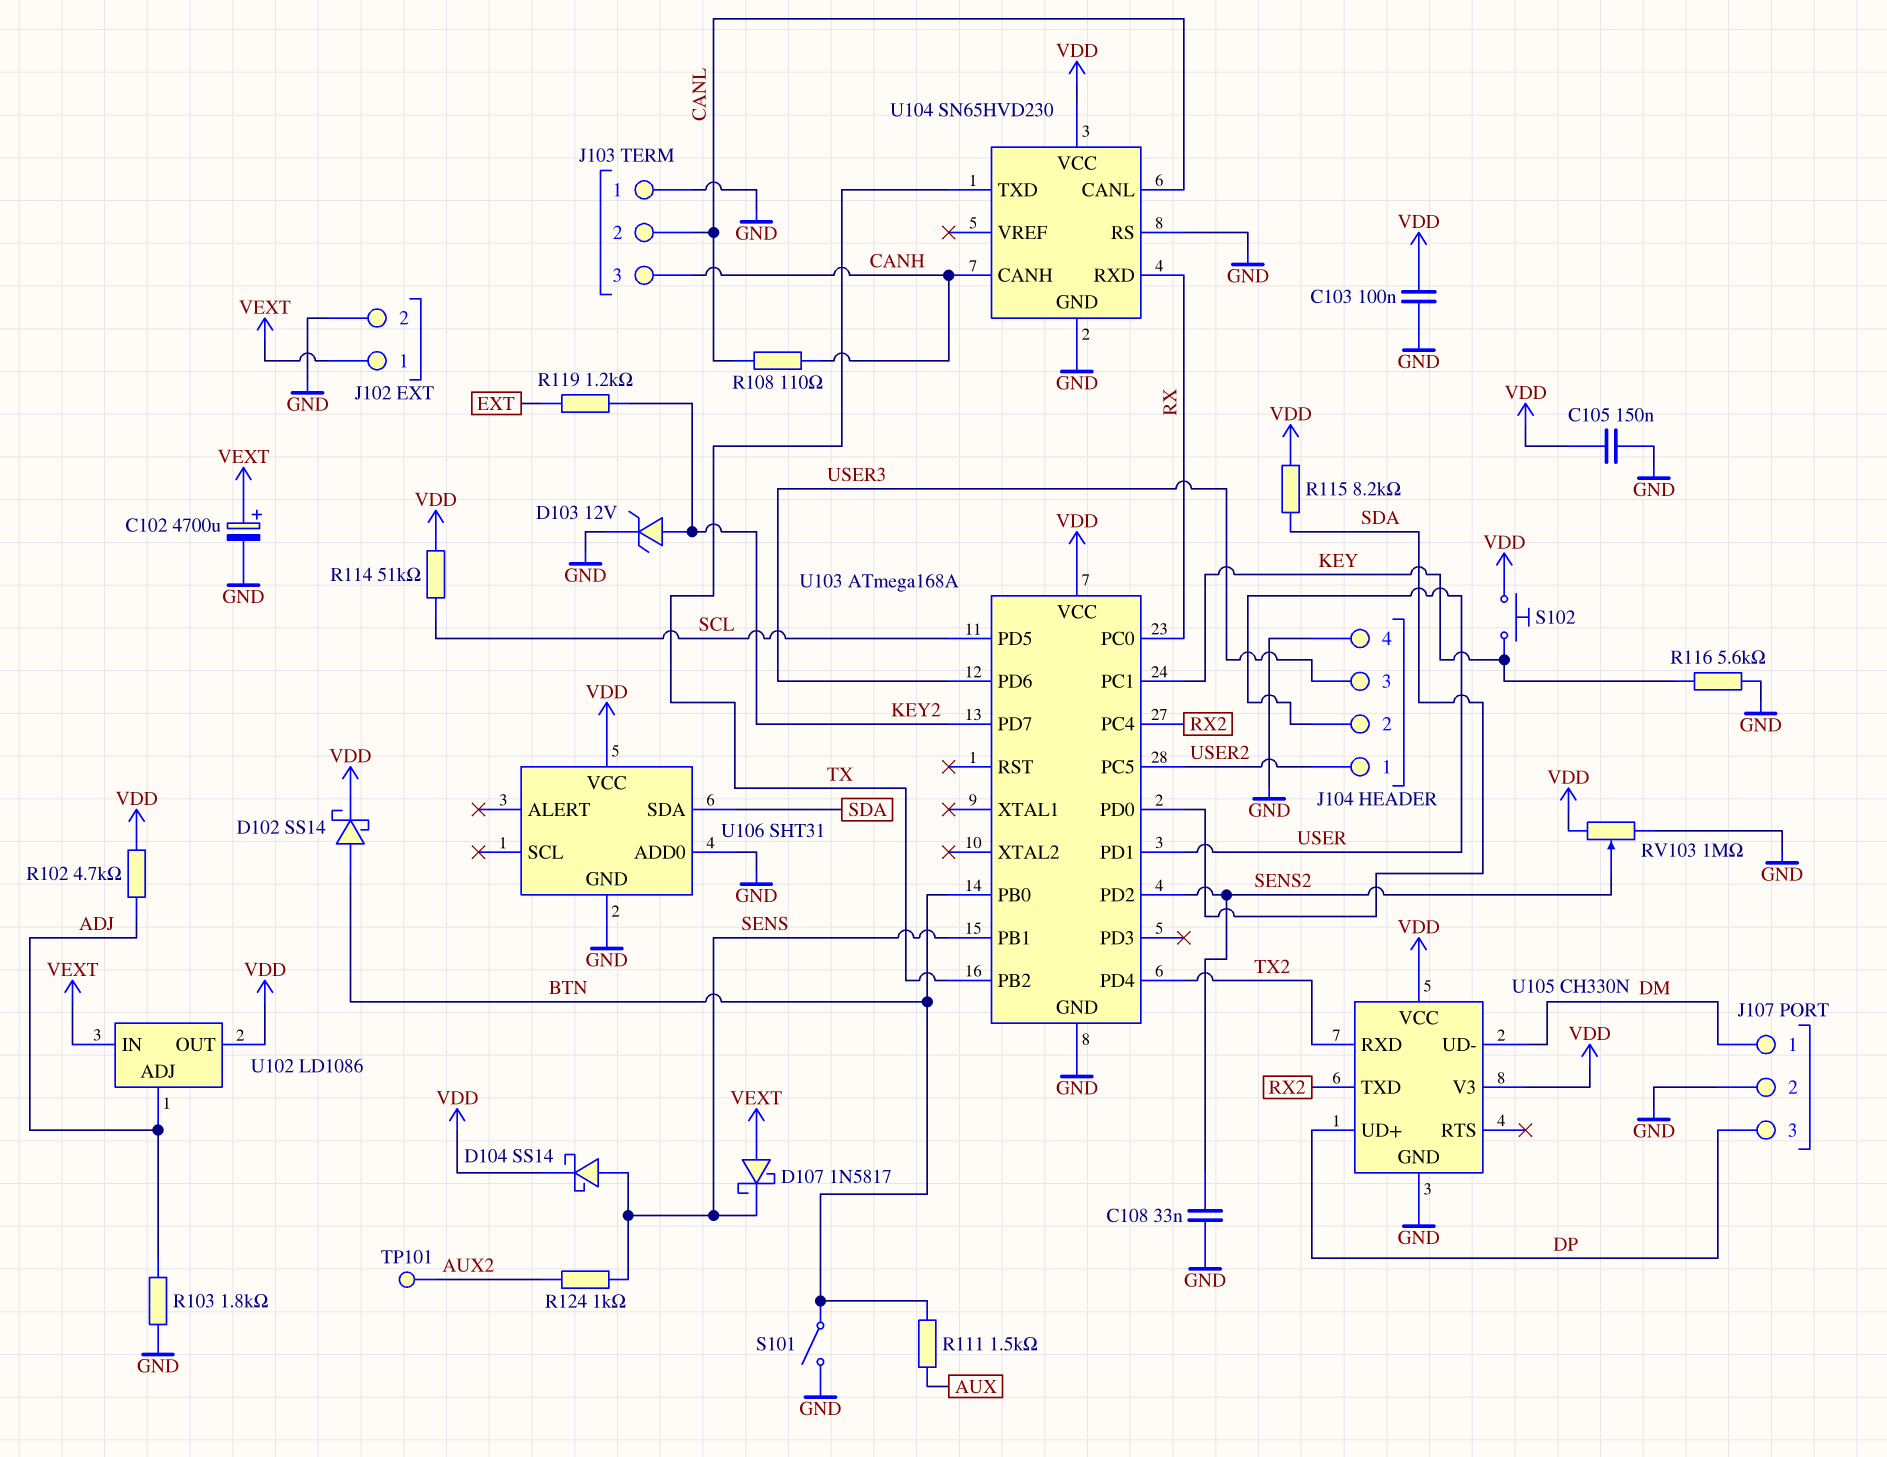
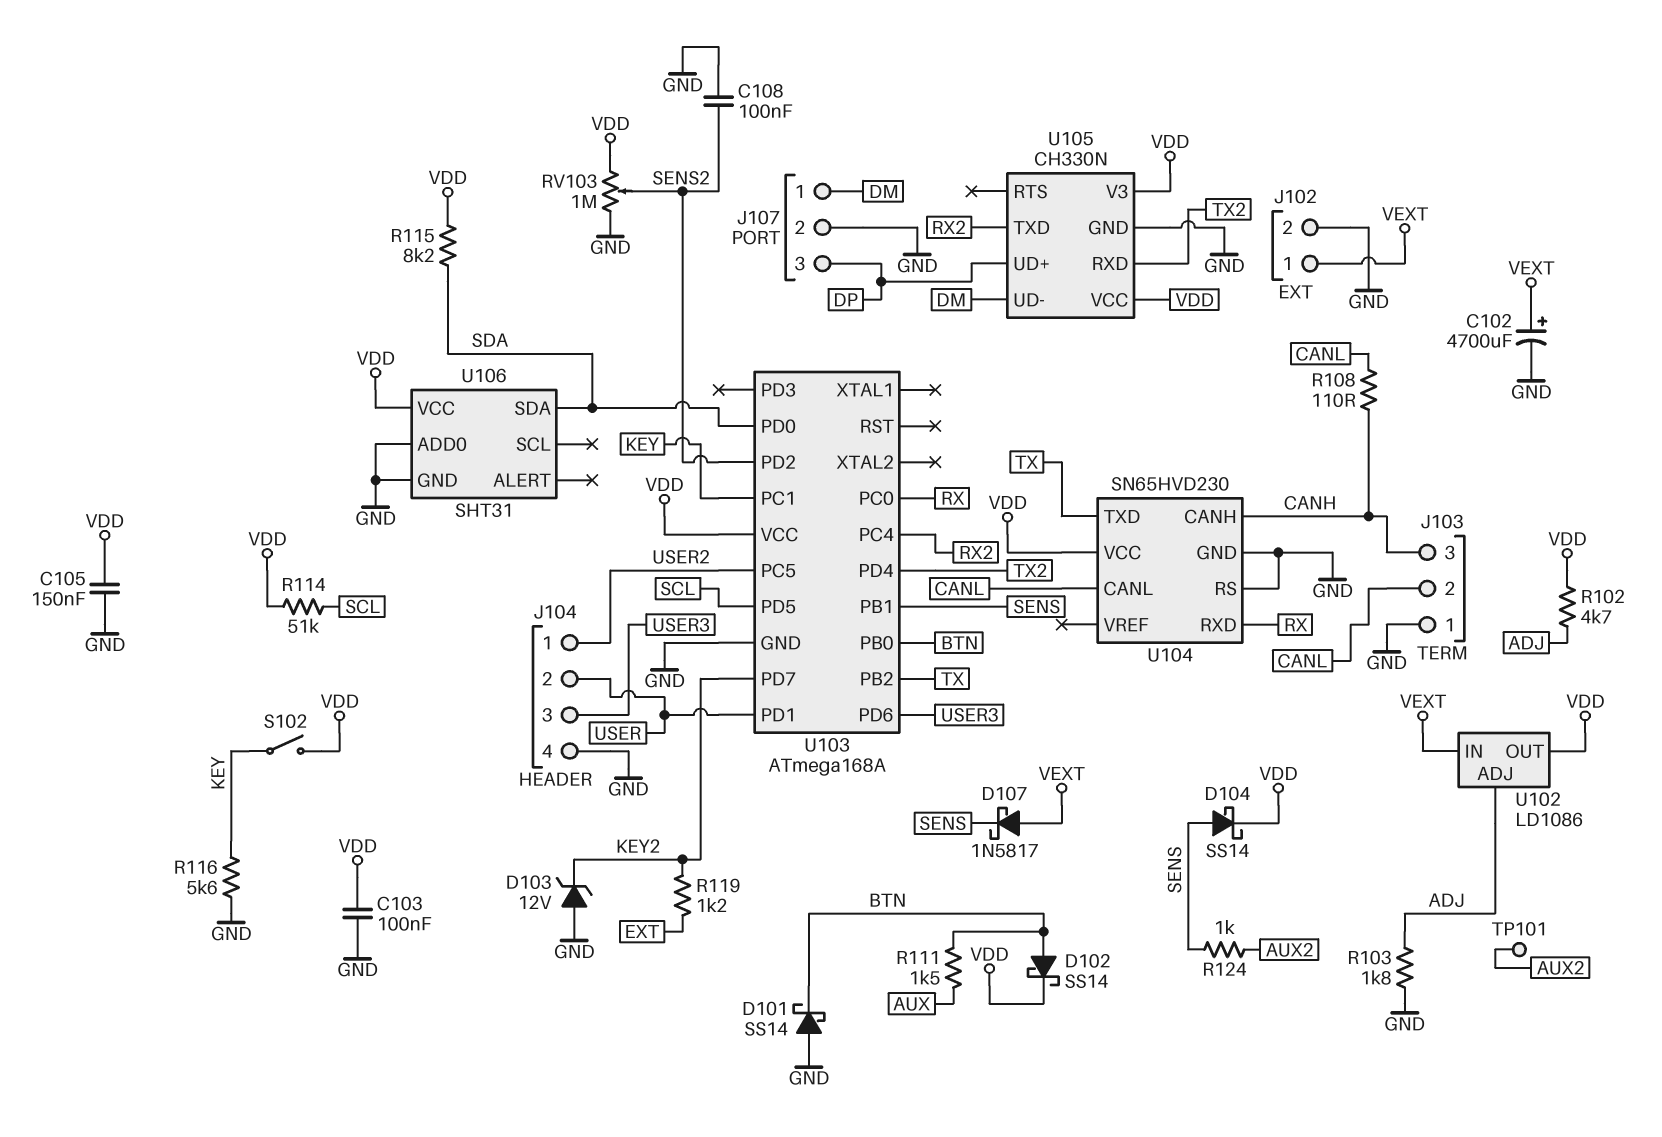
C108: 33nF (GND, SENS2) -> 100nF (GND, SENS2)
D101: none -> schottky SS14 (A GND, K BTN)
D103: zener 12V (A KEY2, K GND) -> zener 12V (A GND, K KEY2)
S101: switch (BTN, GND) -> none
S102: button (KEY, VDD) -> switch (KEY, VDD)

